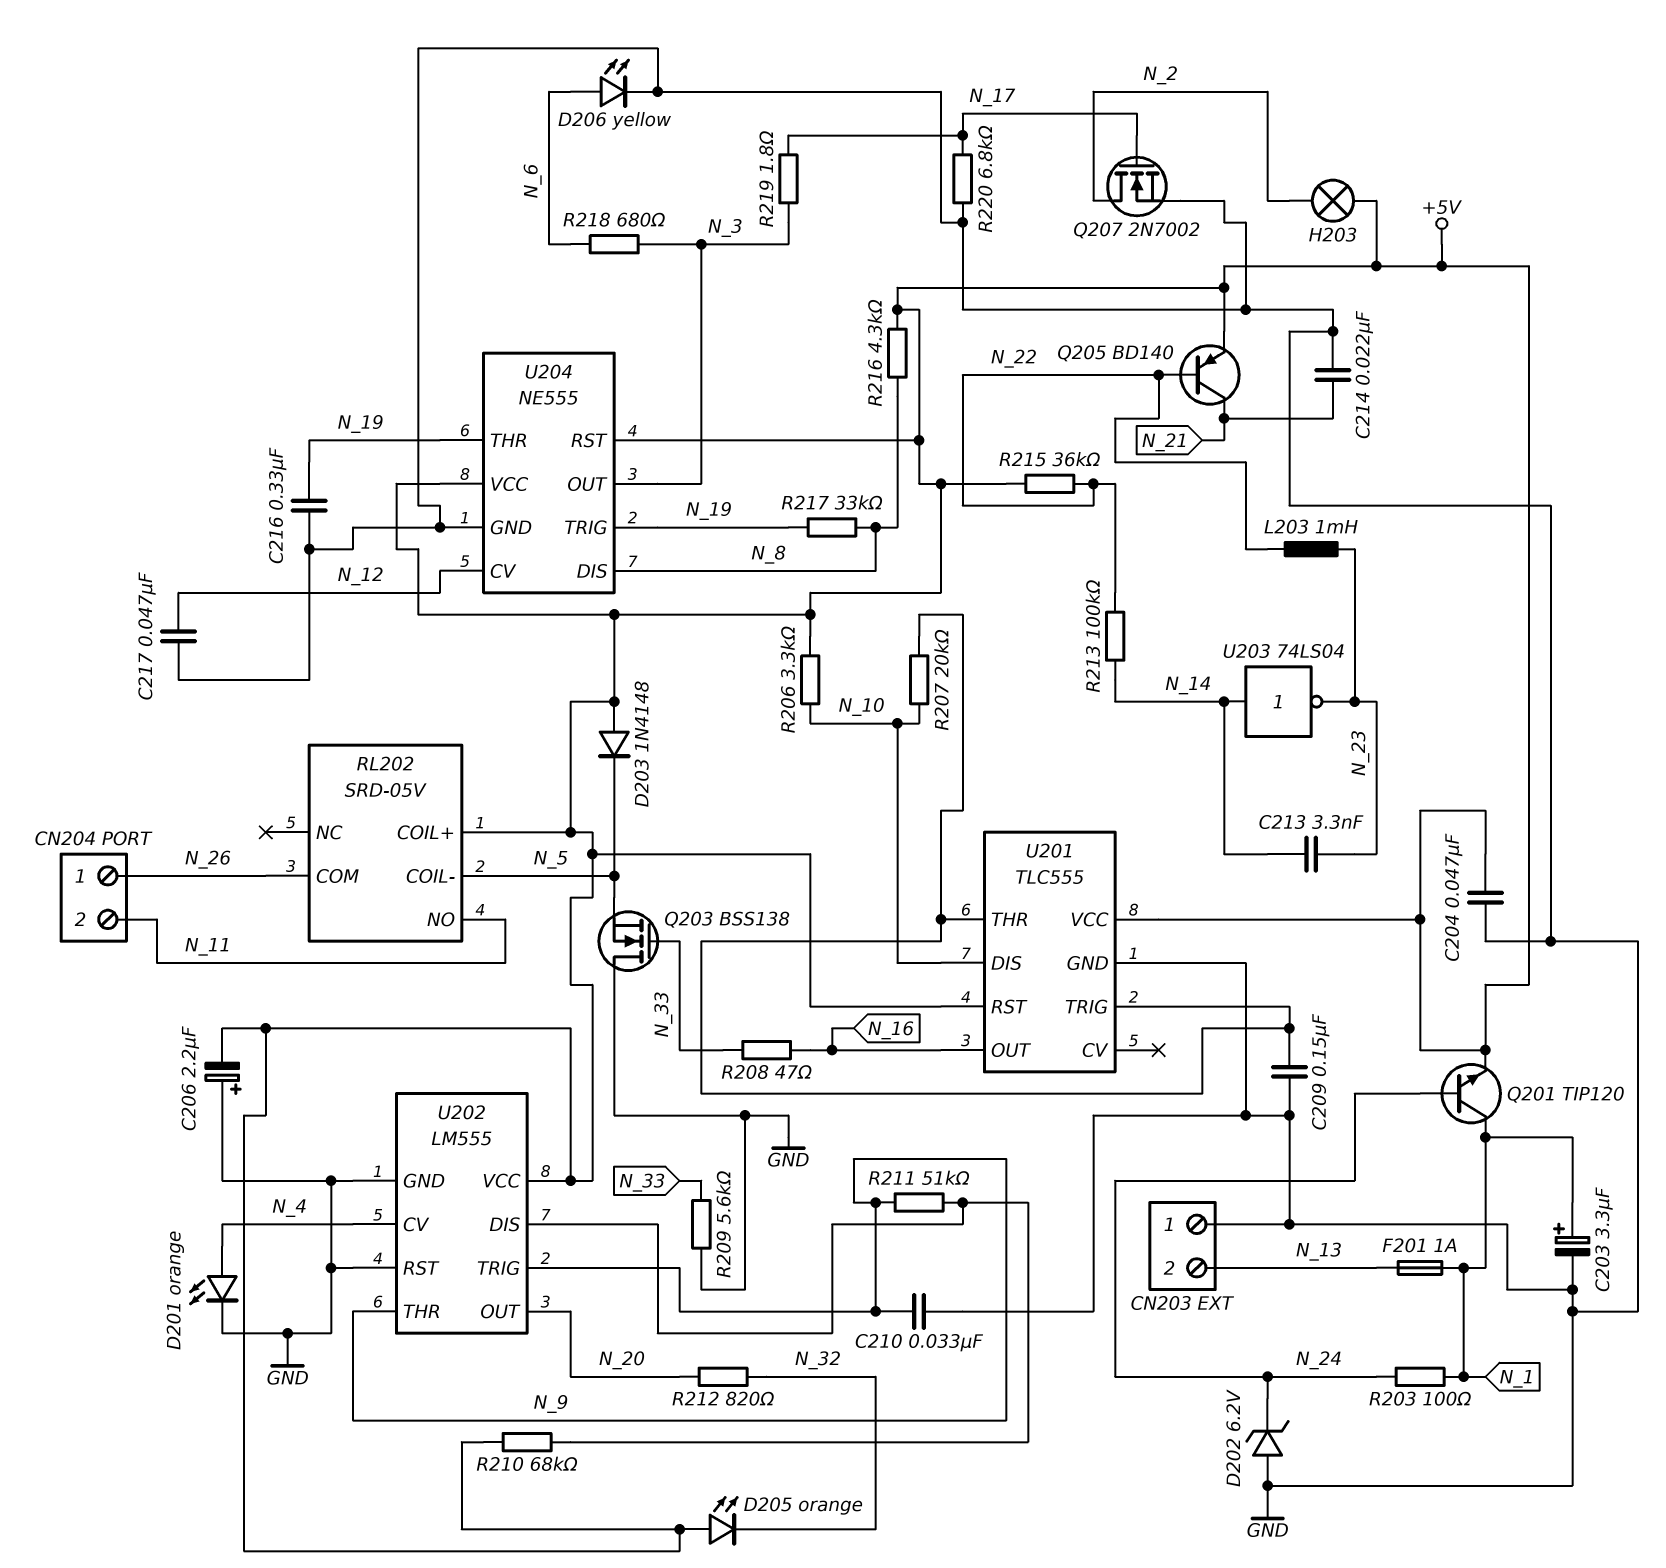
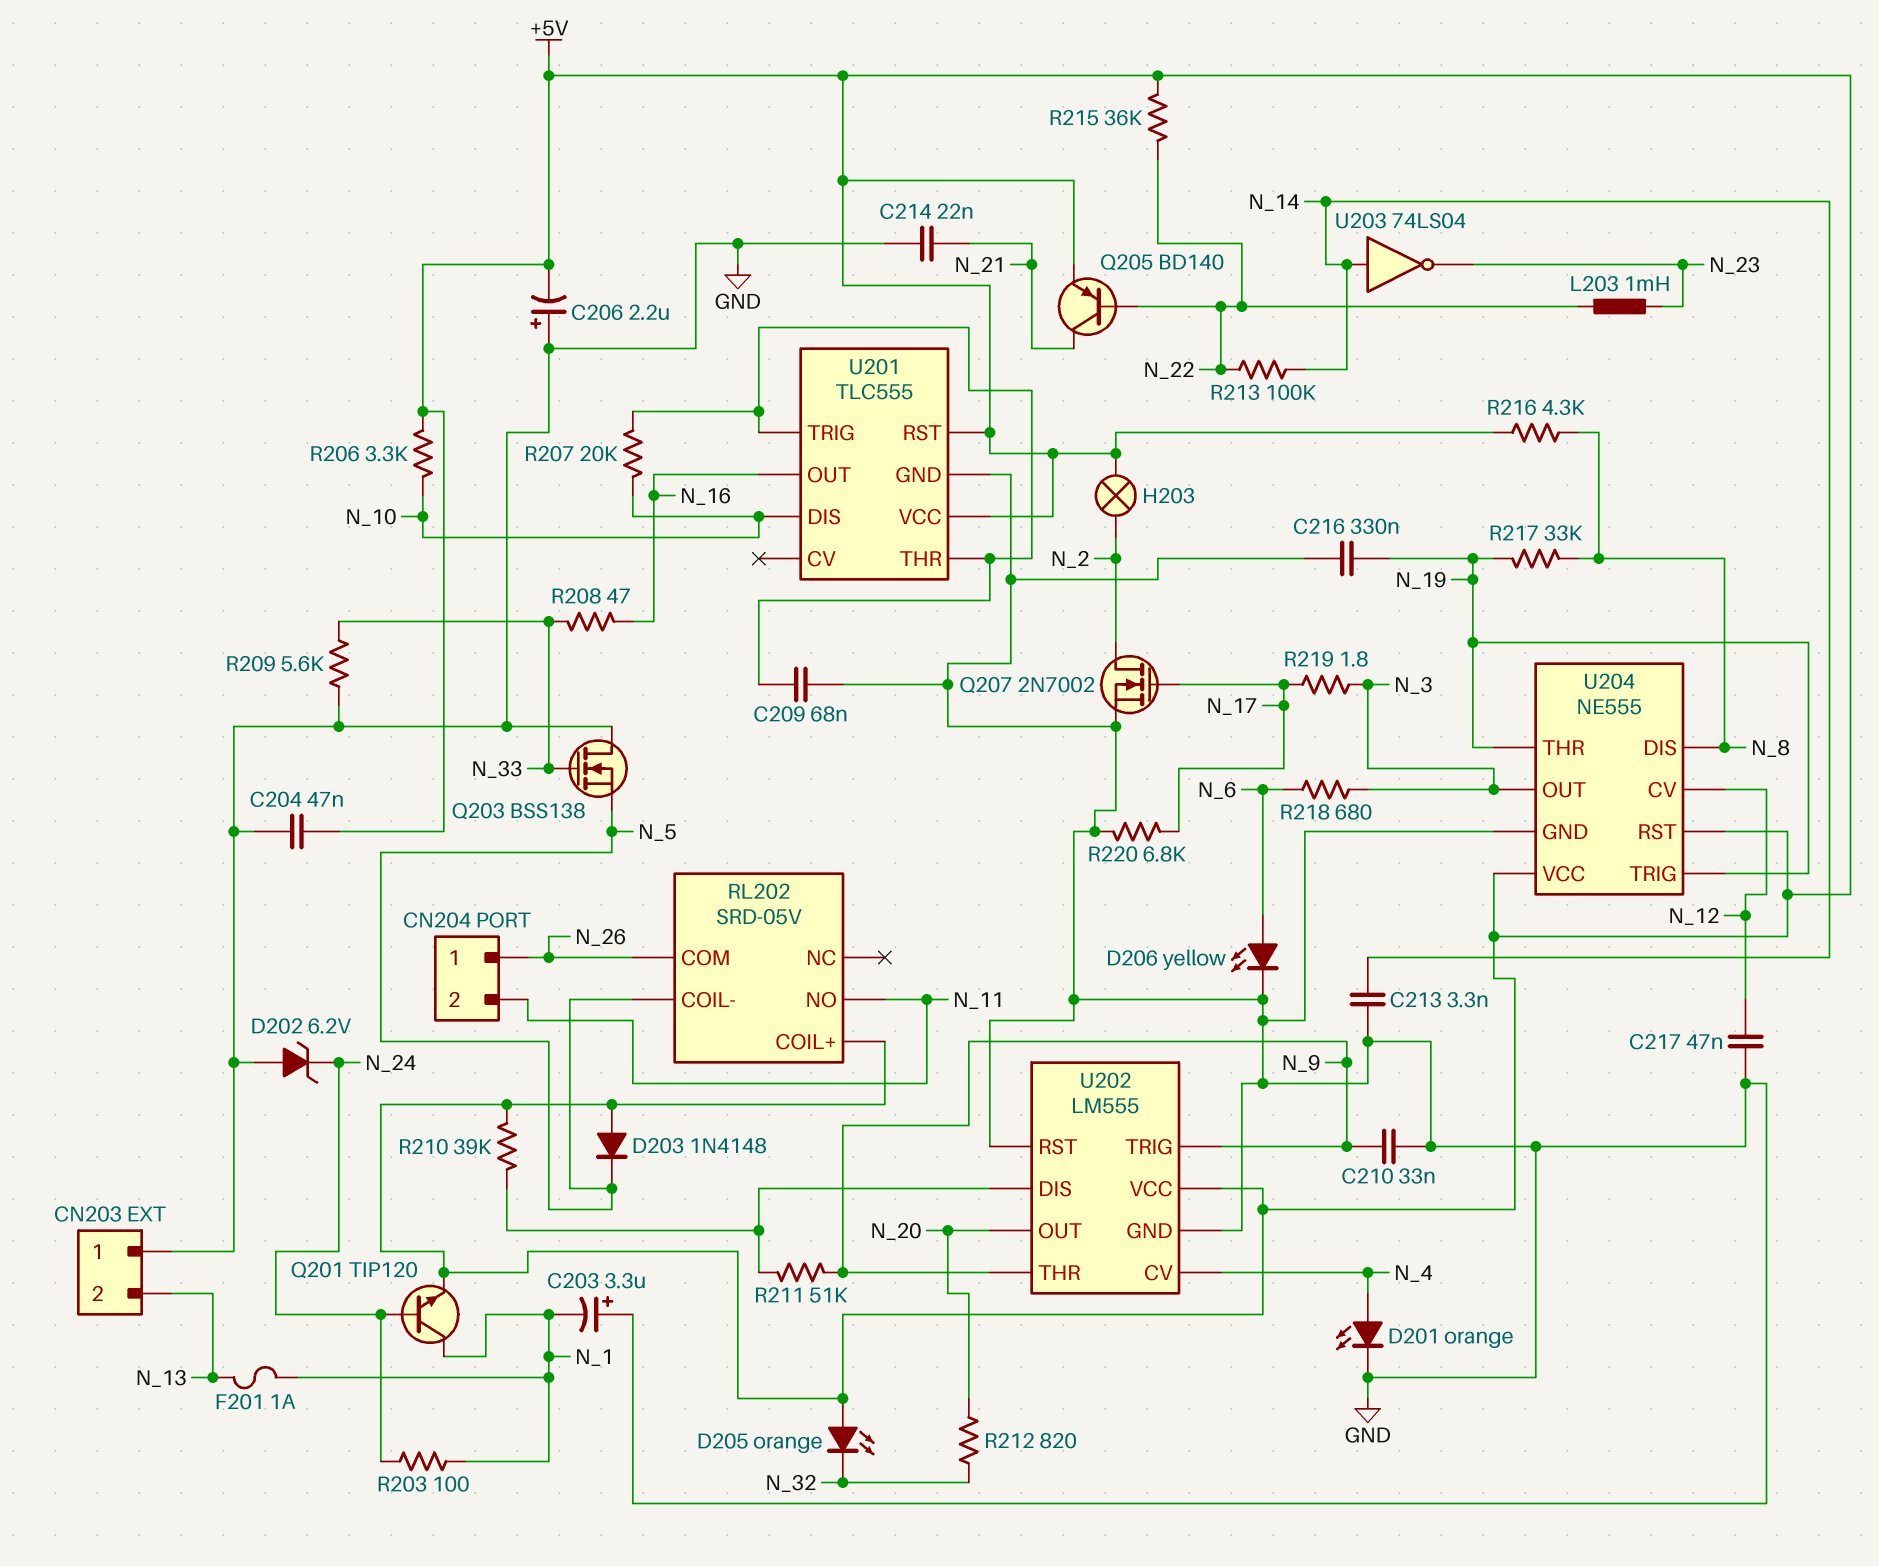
C203: 3.3uF (plus N_1, minus GND) -> 3.3uF (plus GND, minus N_1)
C209: 150nF (GND, U201/THR) -> 68nF (GND, U201/THR)
C213: 3.3nF (N_14, N_23) -> 3.3nF (GND, N_14)
R210: 68k (+5V, U202/DIS) -> 39k (+5V, U202/DIS)

